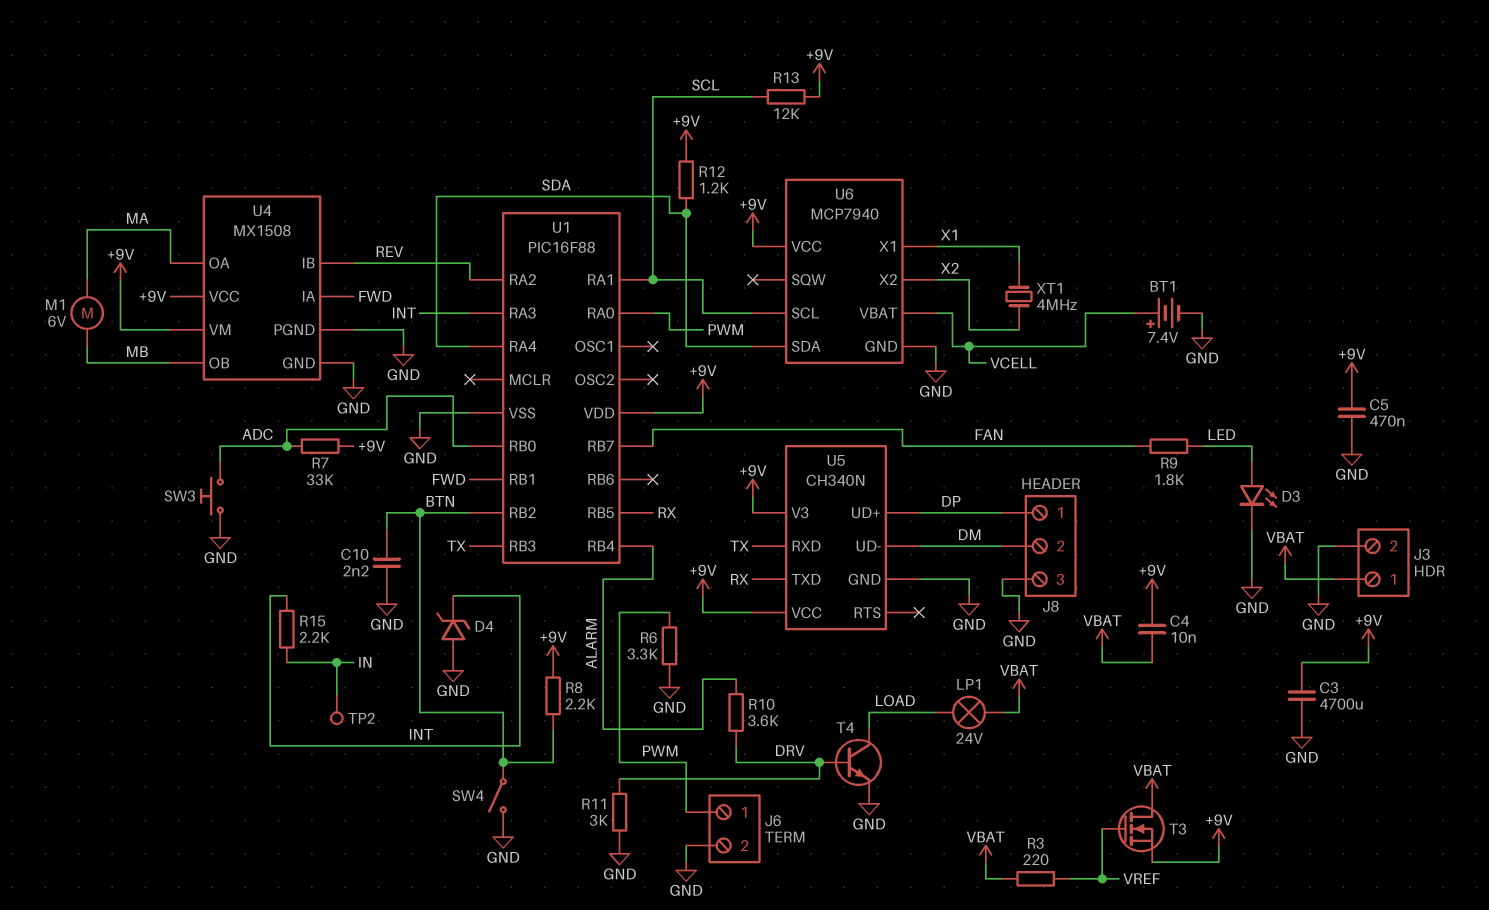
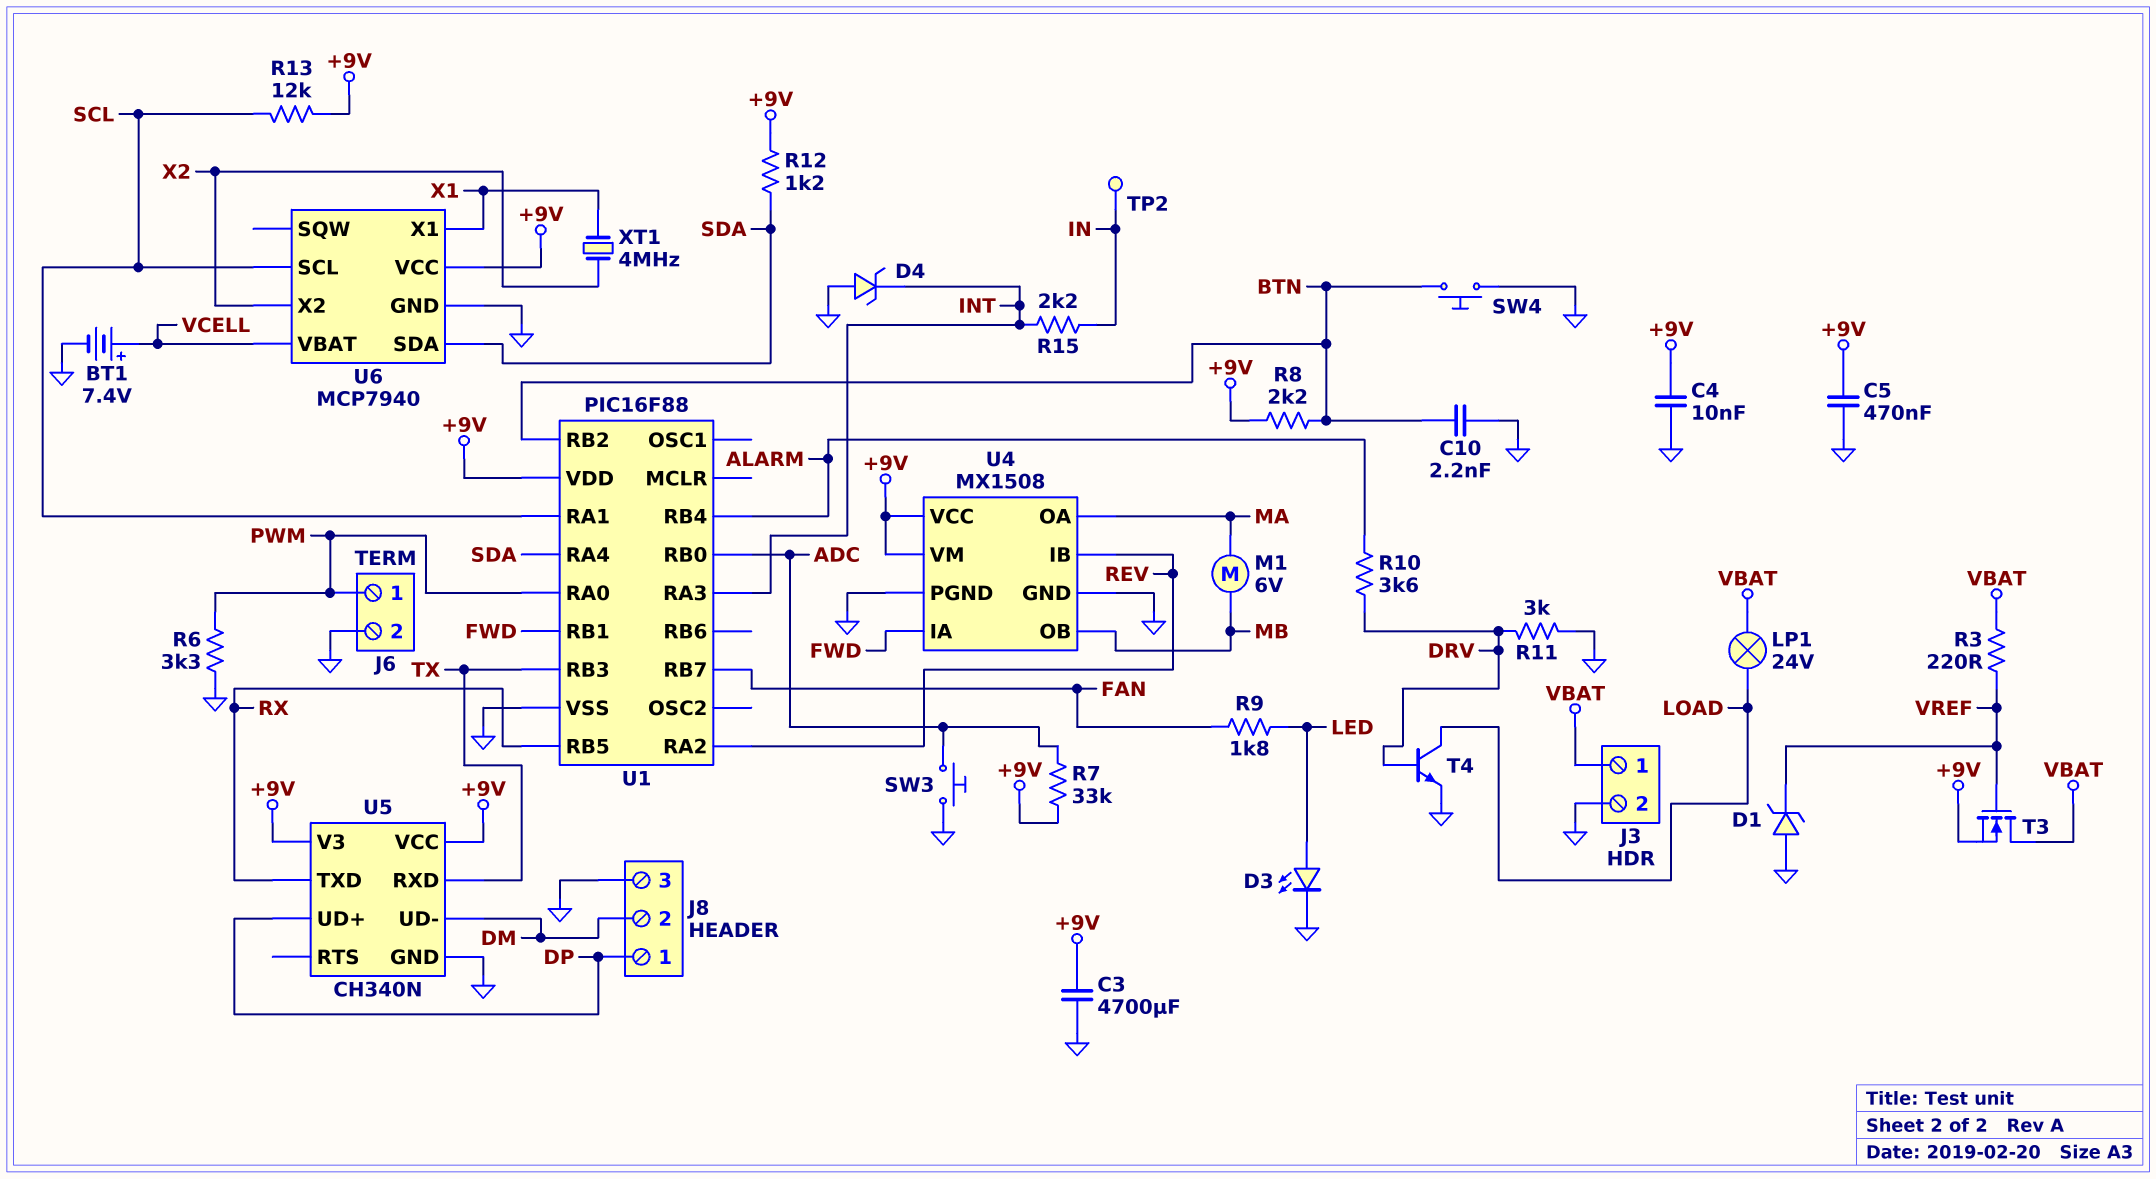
C4: 10nF (+9V, VBAT) -> 10nF (+9V, GND)
D1: none -> zener (A GND, K VREF)
SW4: switch (BTN, GND) -> button (BTN, GND)

